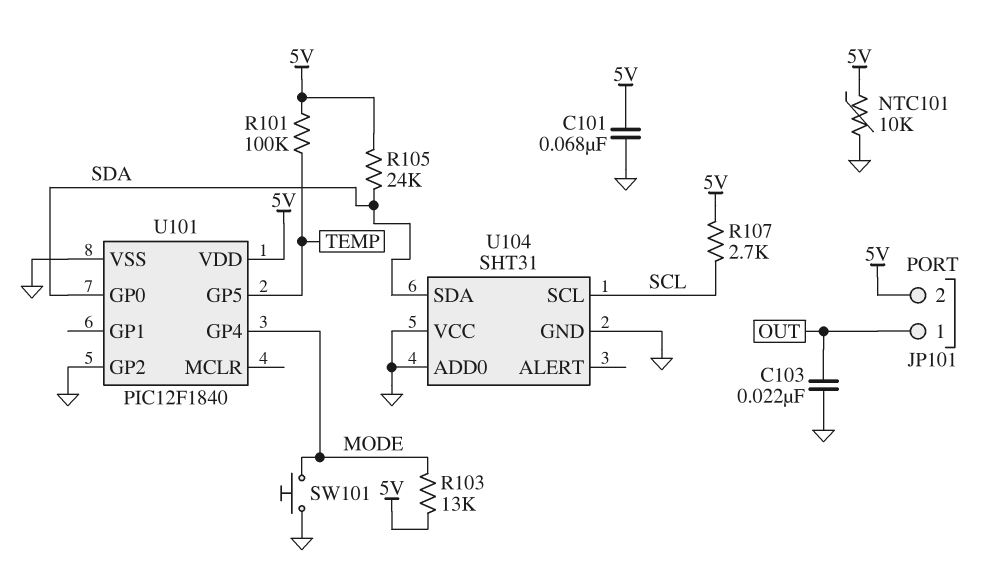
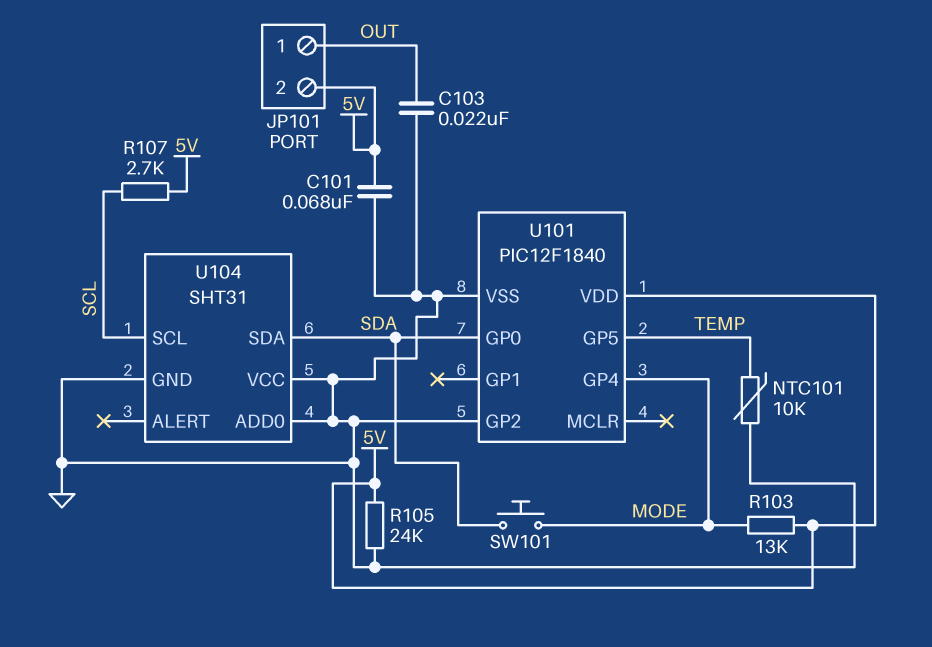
NTC101: 10k (5V, GND) -> 10k (GND, TEMP)
R101: 100k (5V, TEMP) -> none
R105: 24k (5V, SDA) -> 24k (5V, GND)
SW101: button (GND, MODE) -> button (MODE, SDA)

